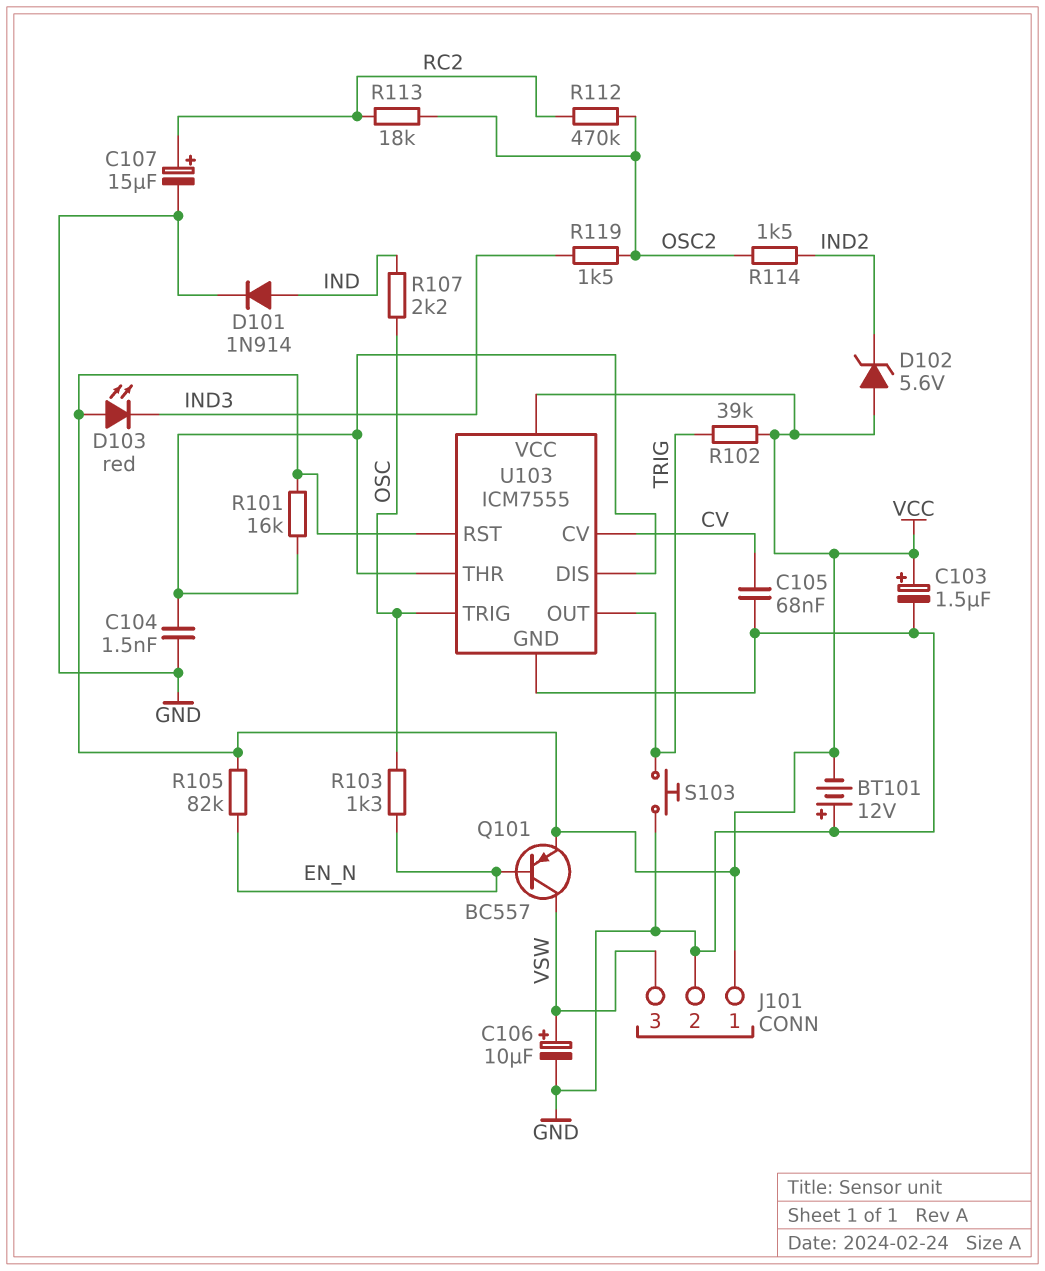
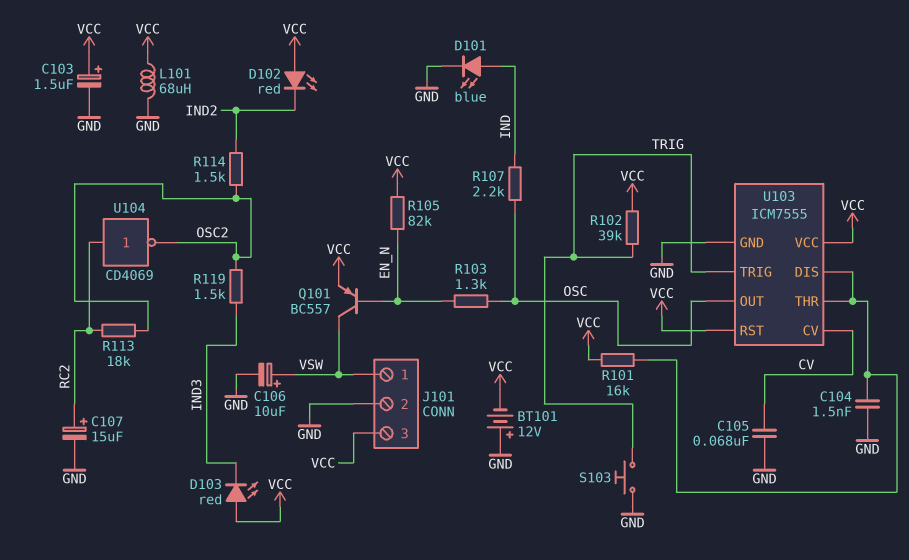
D101: diode 1N914 (A IND, K GND) -> LED blue (A IND, K GND)
D102: zener 5.6V (A VCC, K IND2) -> LED red (A VCC, K IND2)
J101 pin 1: VCC -> VSW
J101 pin 3: VSW -> VCC
L101: none -> 68uH (GND, VCC)
R112: 470k (OSC2, RC2) -> none
U103 pin OUT: TRIG -> OSC
U103 pin TRIG: OSC -> TRIG
U104: none -> NOT CD4069 (in RC2, out OSC2)

